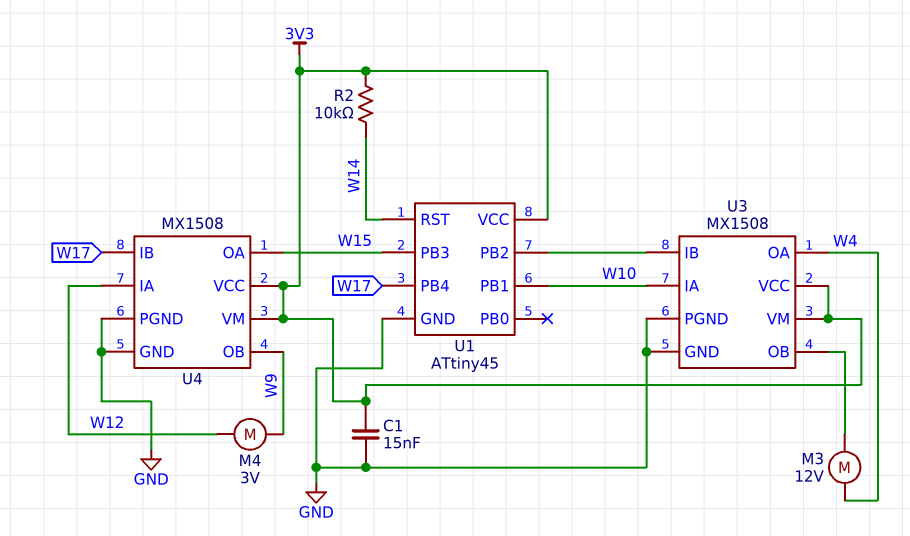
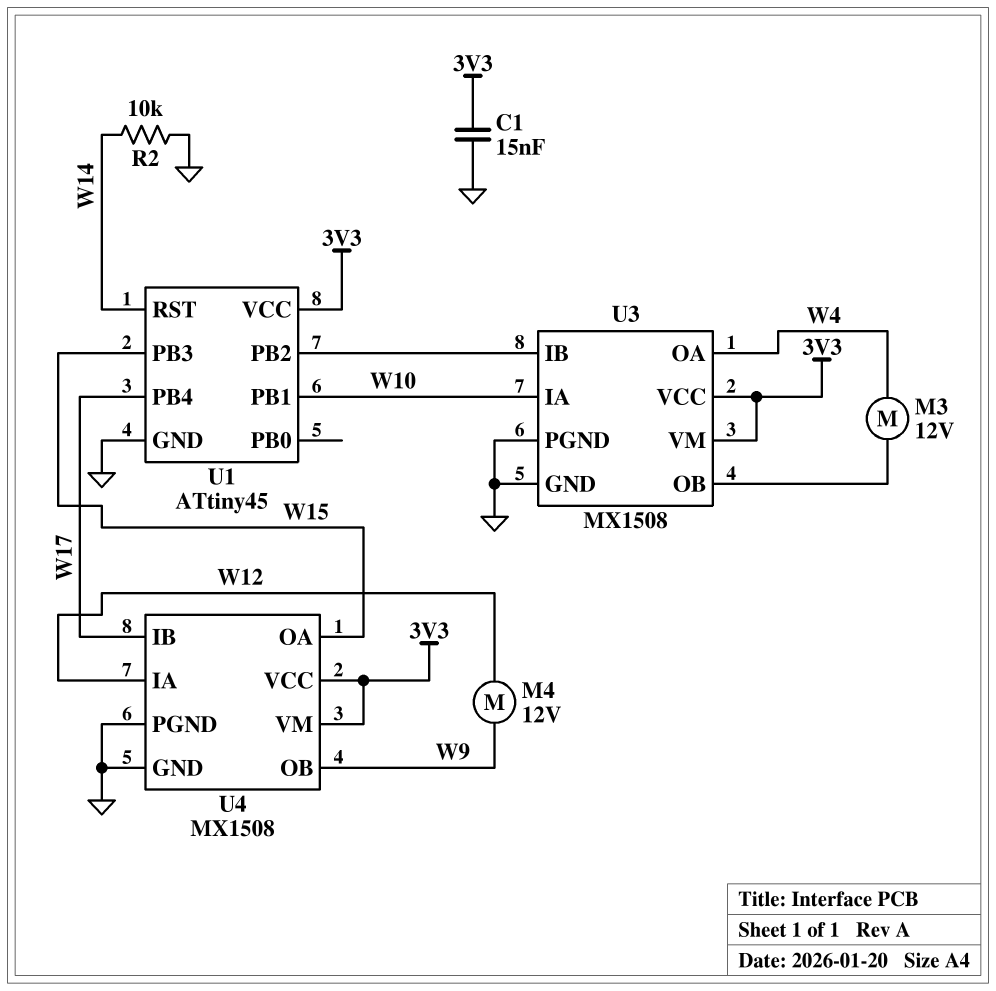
M4: motor 3V (W9, W12) -> motor 12V (W9, W12)
R2: 10k (3V3, W14) -> 10k (GND, W14)

